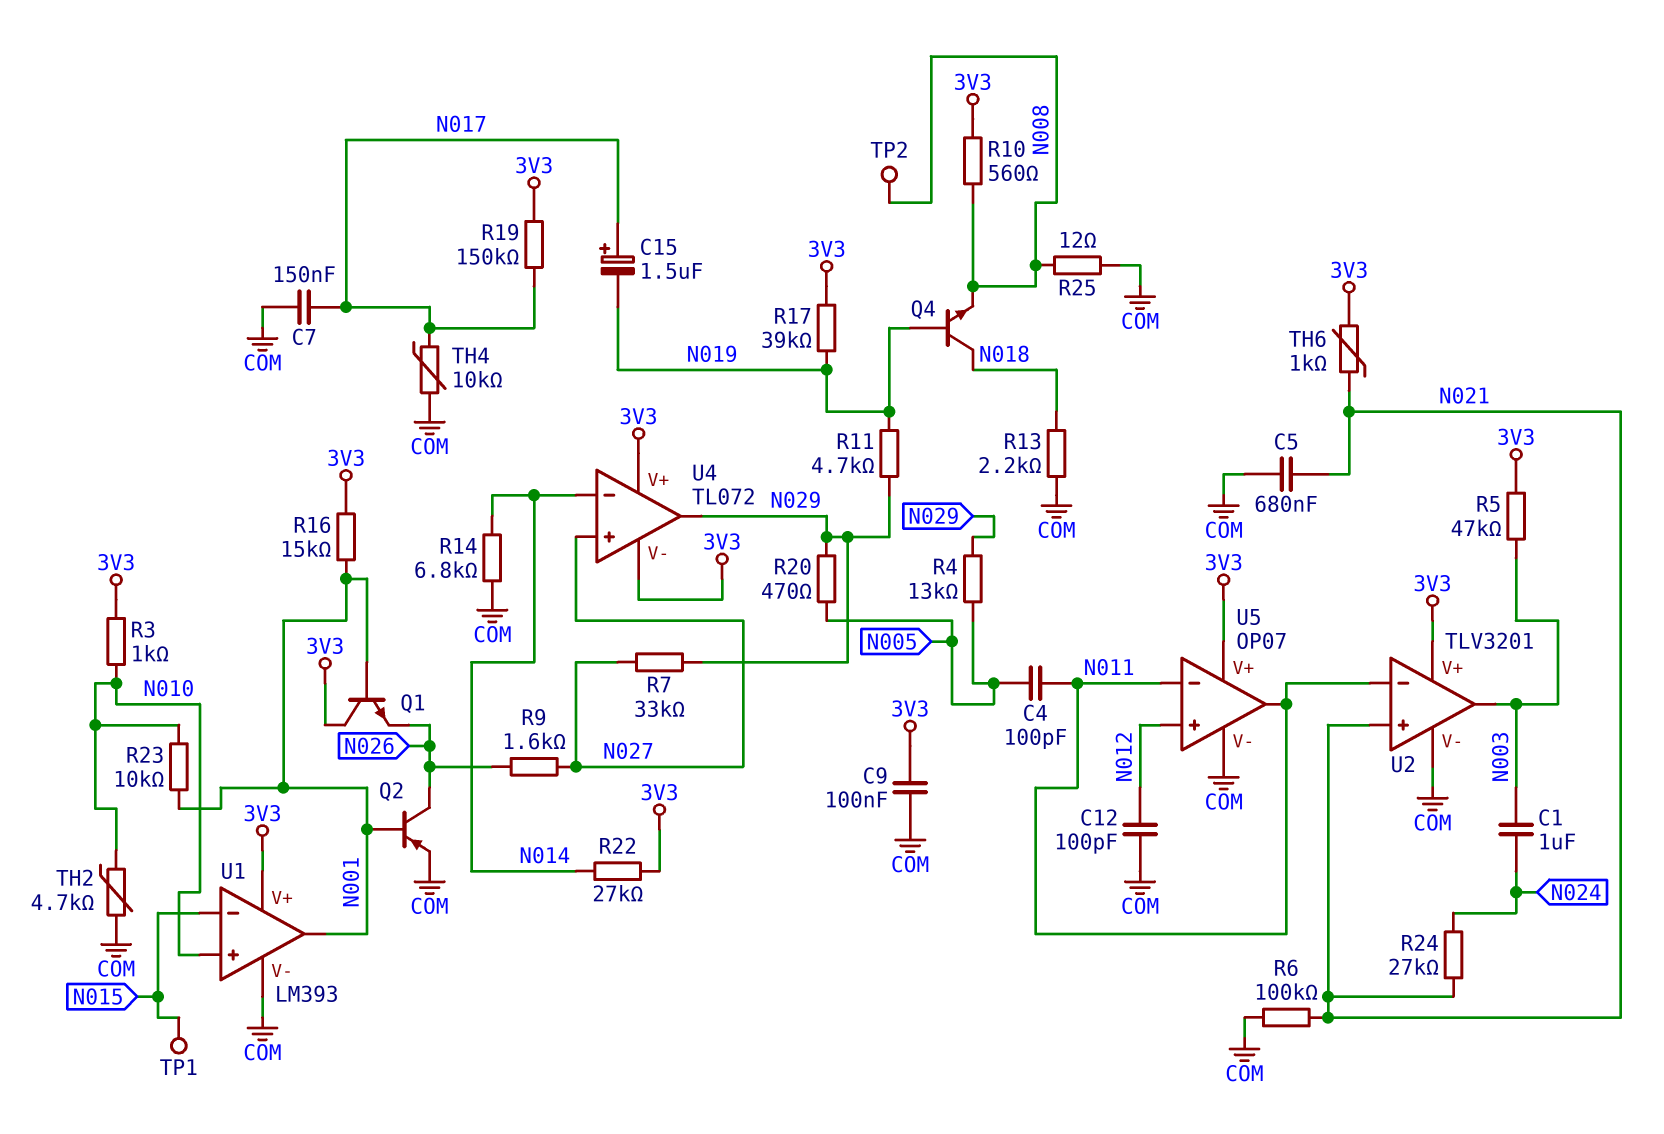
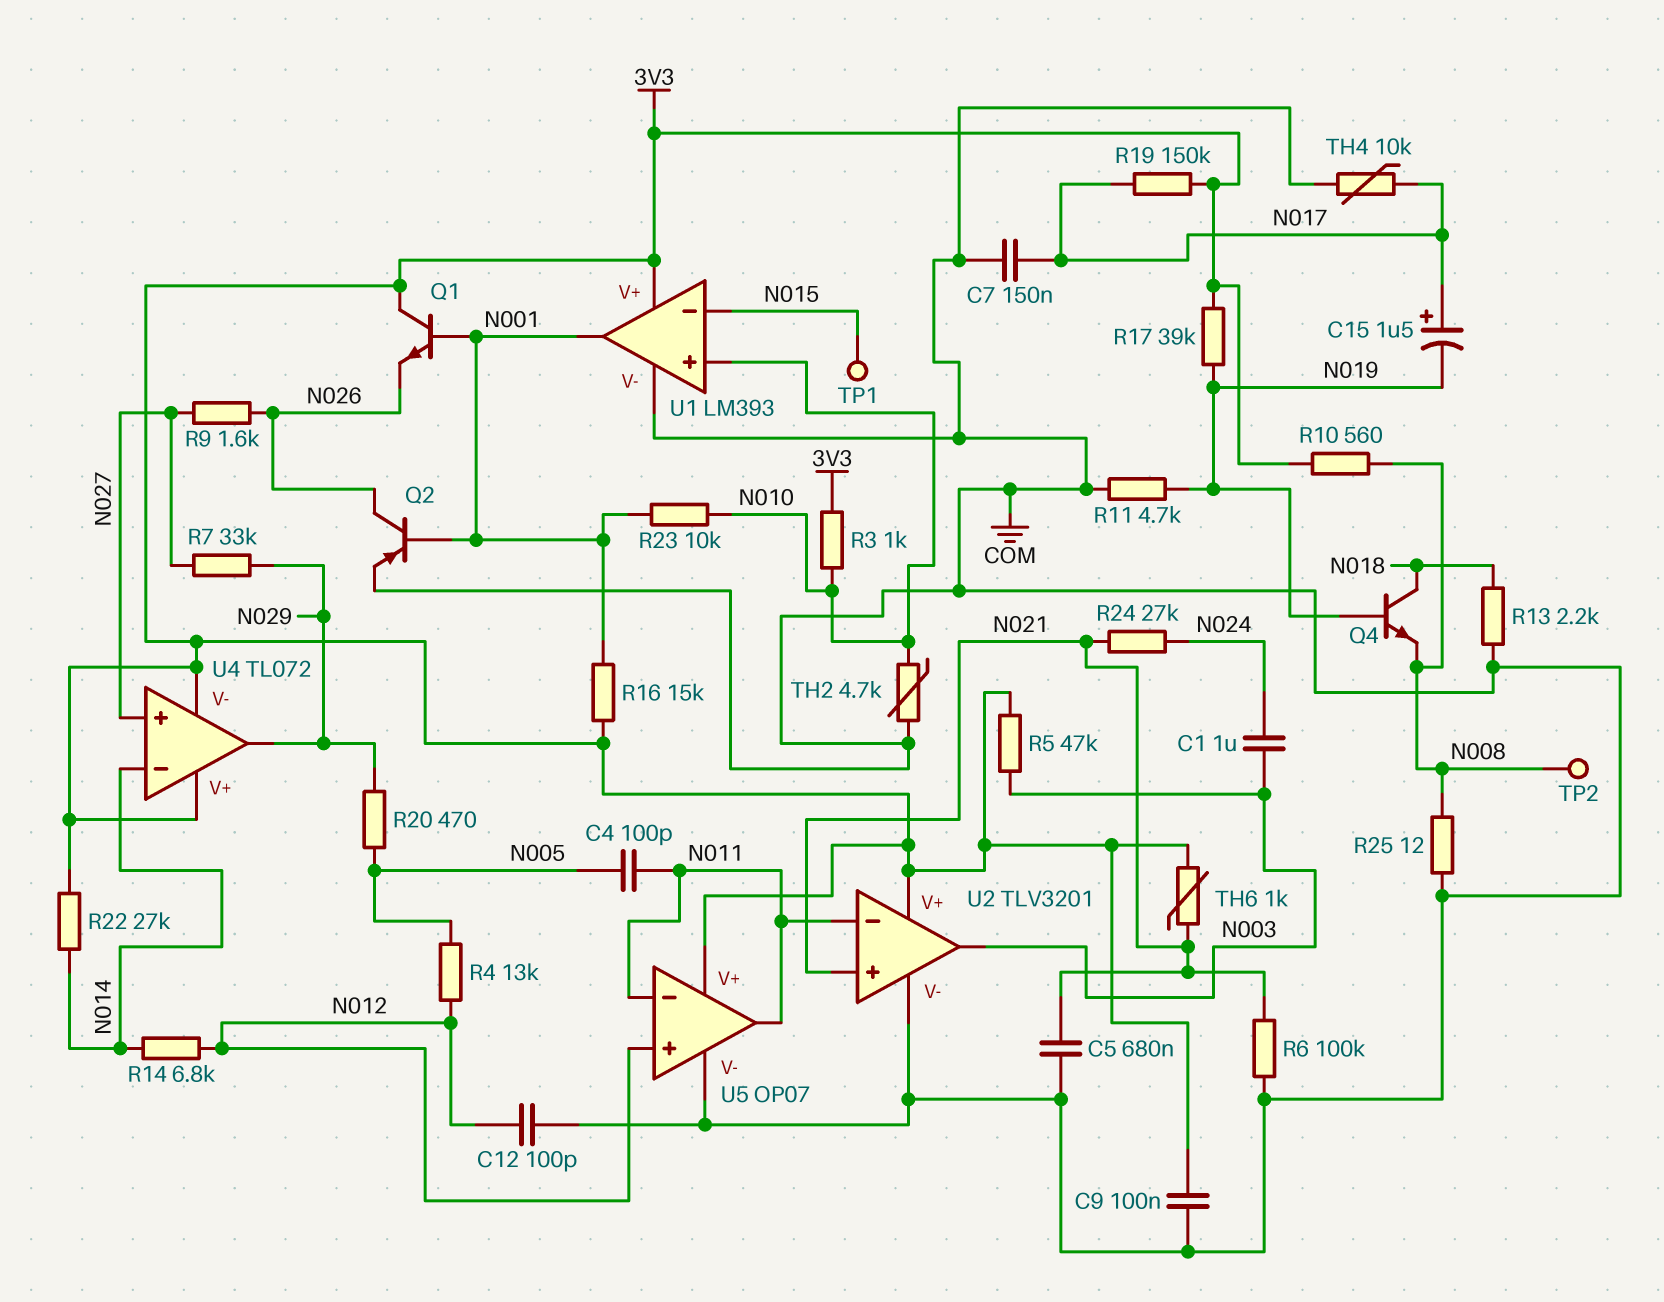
R4: 13k (N005, N029) -> 13k (N005, N012)
R11: 4.7k (N019, N029) -> 4.7k (COM, N019)
R14: 6.8k (COM, N014) -> 6.8k (N012, N014)

